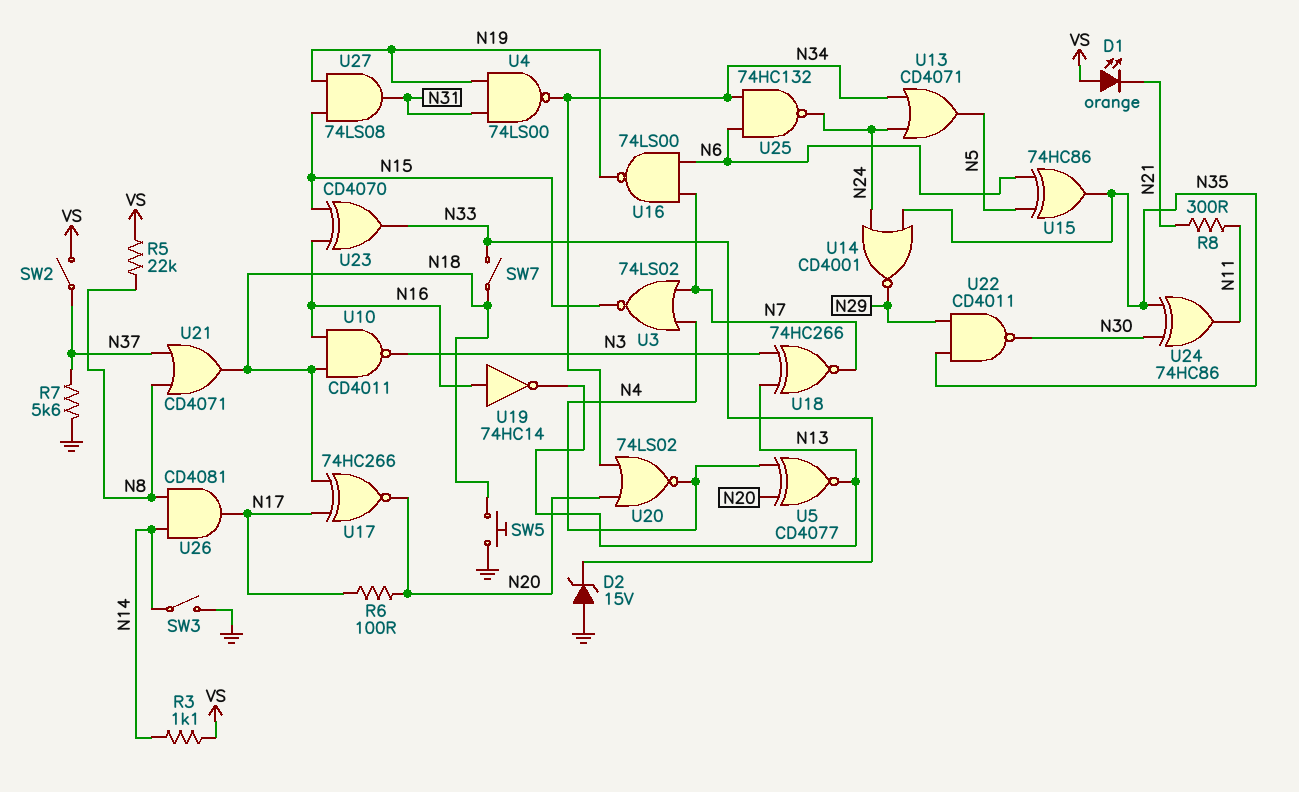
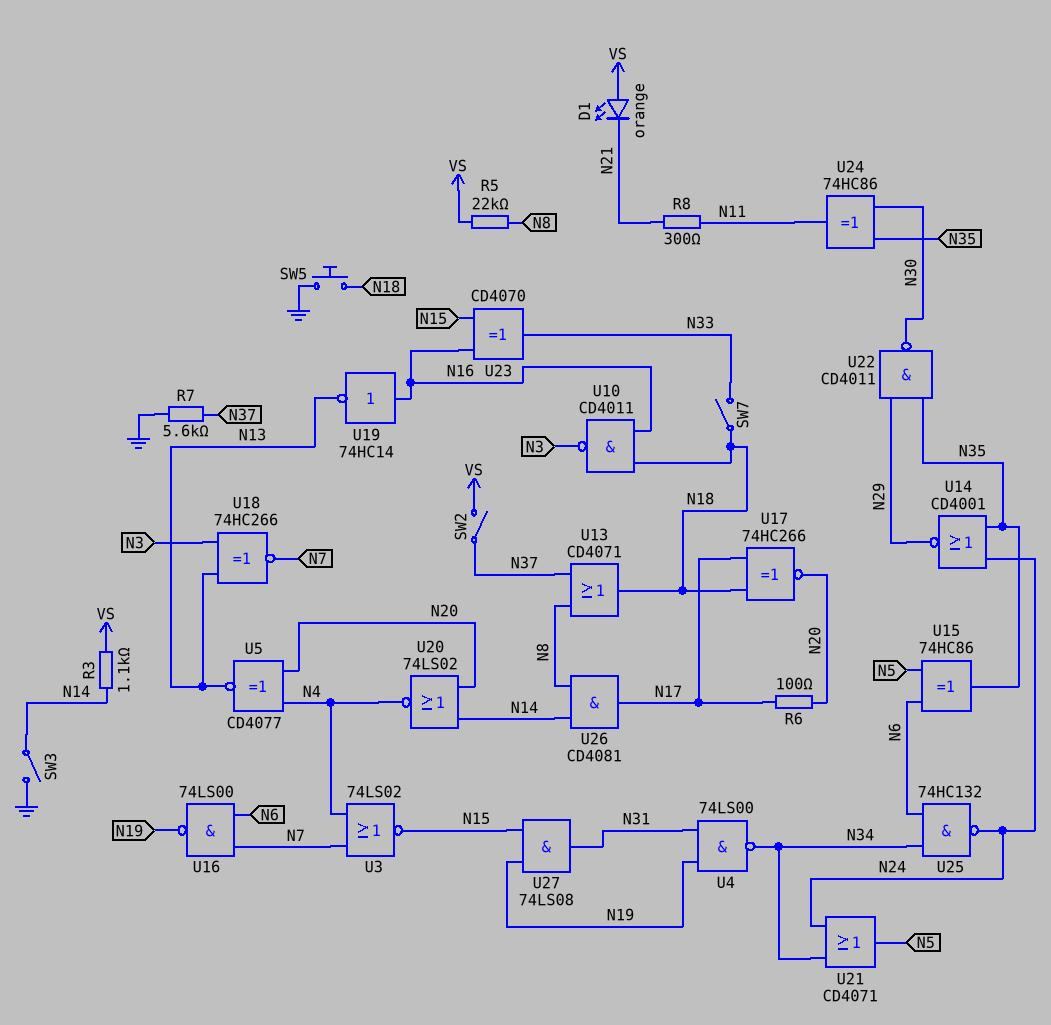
D2: zener 15V (A GND, K N33) -> none
U13: OR CD4071 (in N24, in N34, out N5) -> OR CD4071 (in N8, in N37, out N18)
U20: NOR 74LS02 (in N20, in N34, out N4) -> NOR 74LS02 (in N14, in N20, out N4)
U21: OR CD4071 (in N8, in N37, out N18) -> OR CD4071 (in N24, in N34, out N5)

